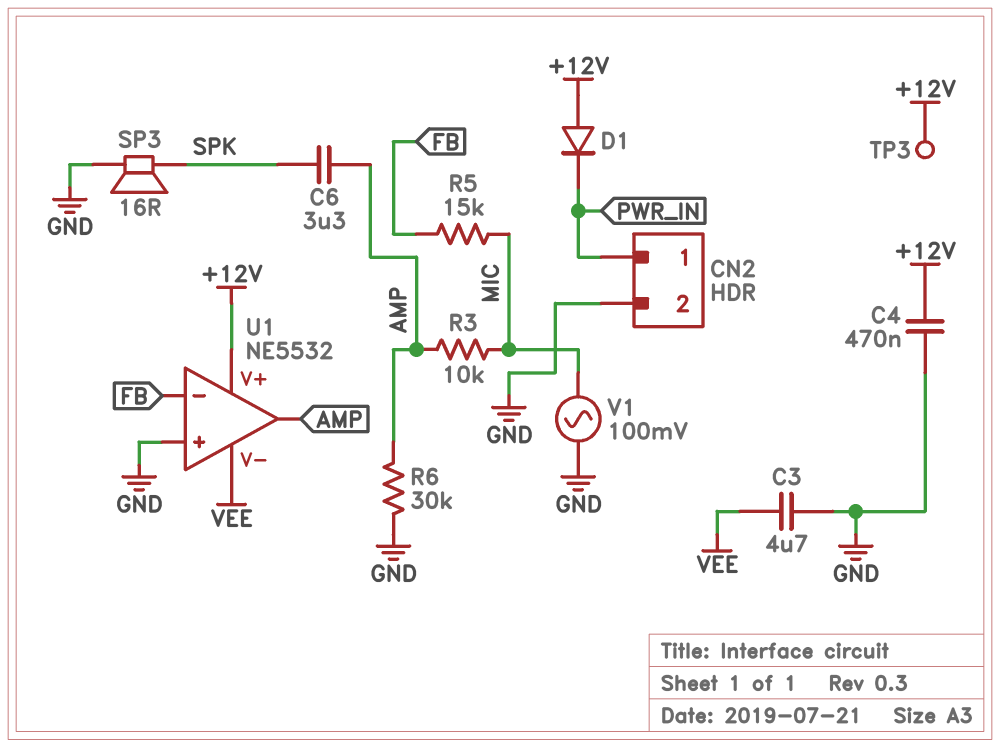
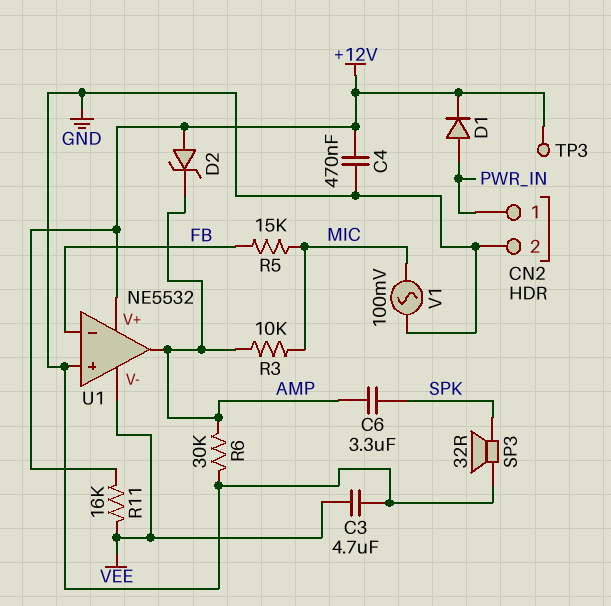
D1: diode (A +12V, K PWR_IN) -> diode (A PWR_IN, K +12V)
D2: none -> zener (A +12V, K AMP)
R11: none -> 16k (+12V, VEE)
SP3: speaker 16R (GND, SPK) -> speaker 32R (GND, SPK)

